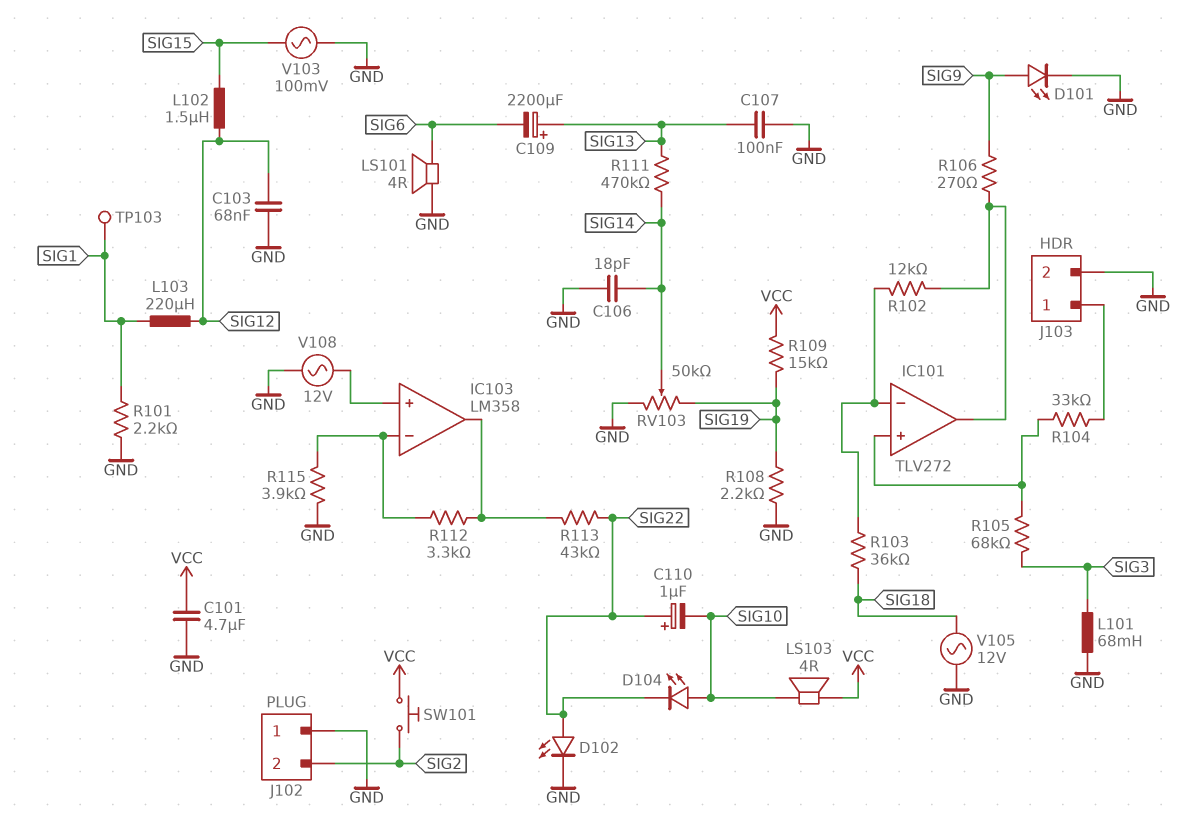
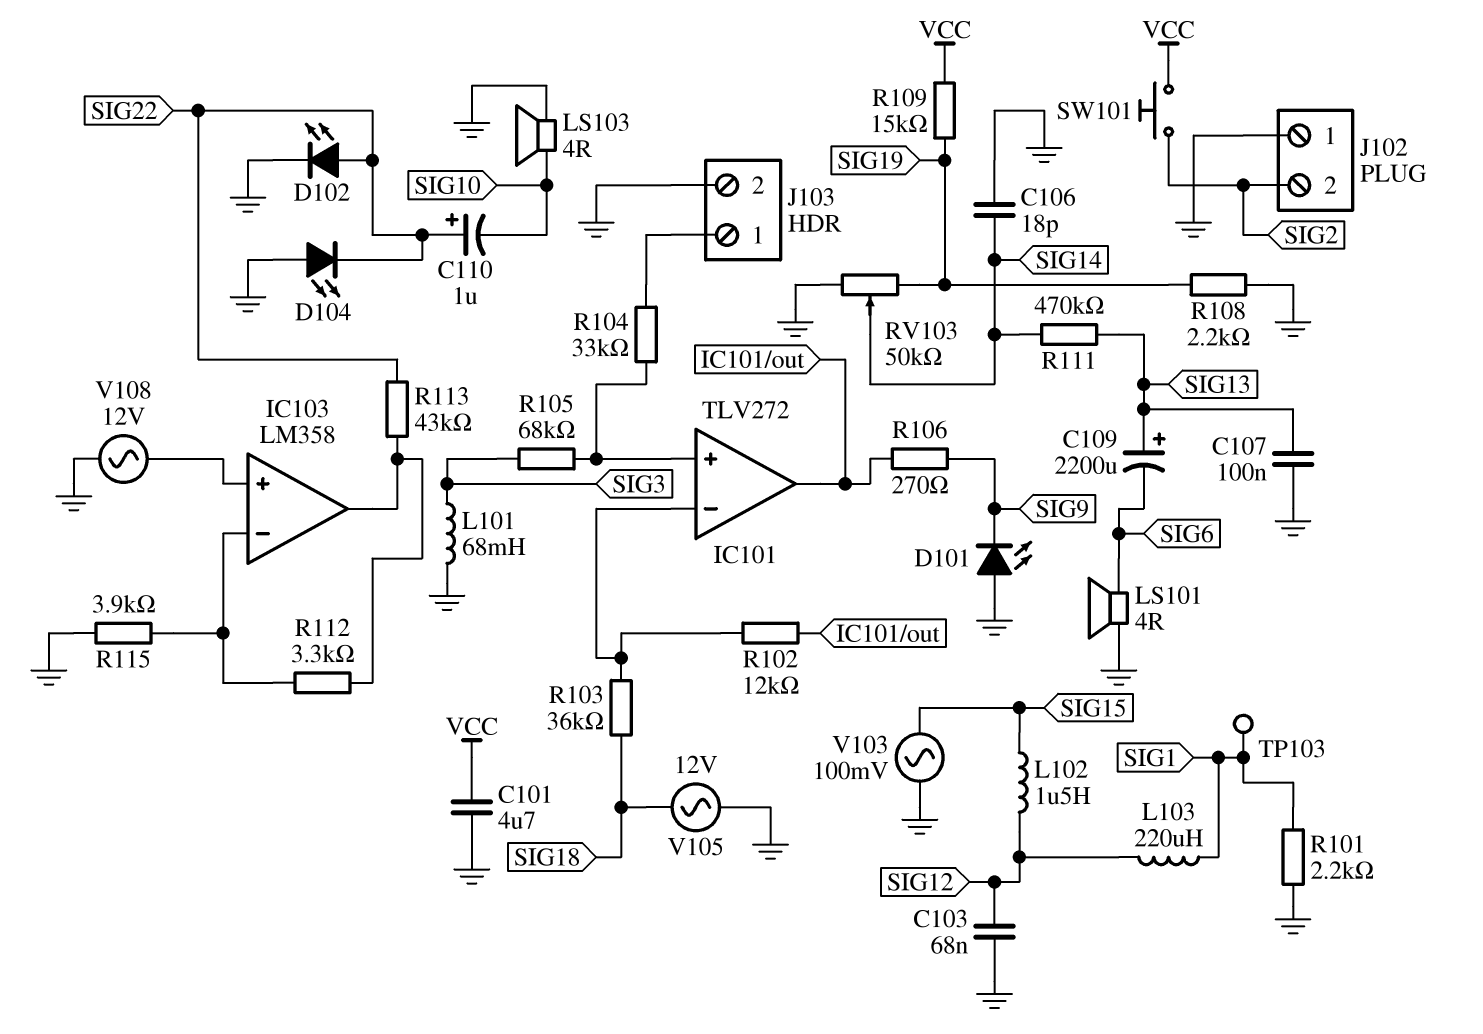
D101: LED (A SIG9, K GND) -> LED (A GND, K SIG9)
D104: LED (A SIG10, K SIG22) -> LED (A GND, K SIG22)
LS103: speaker 4R (SIG10, VCC) -> speaker 4R (GND, SIG10)

